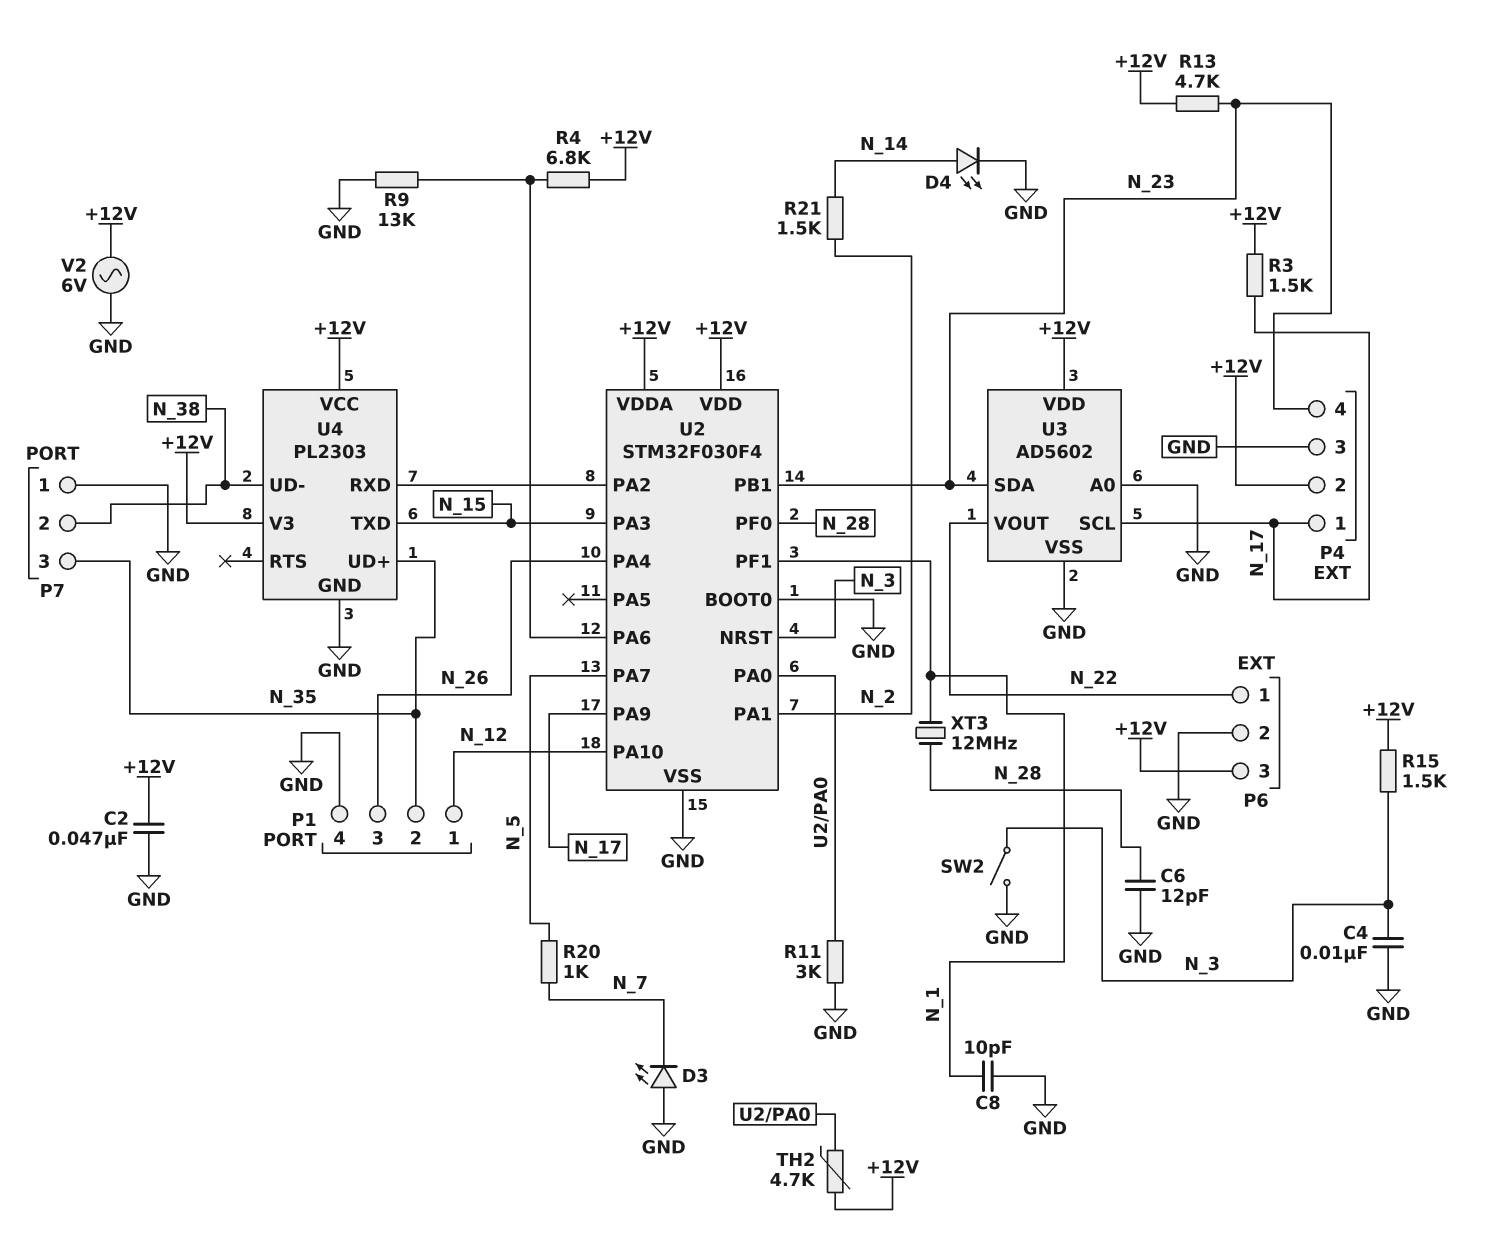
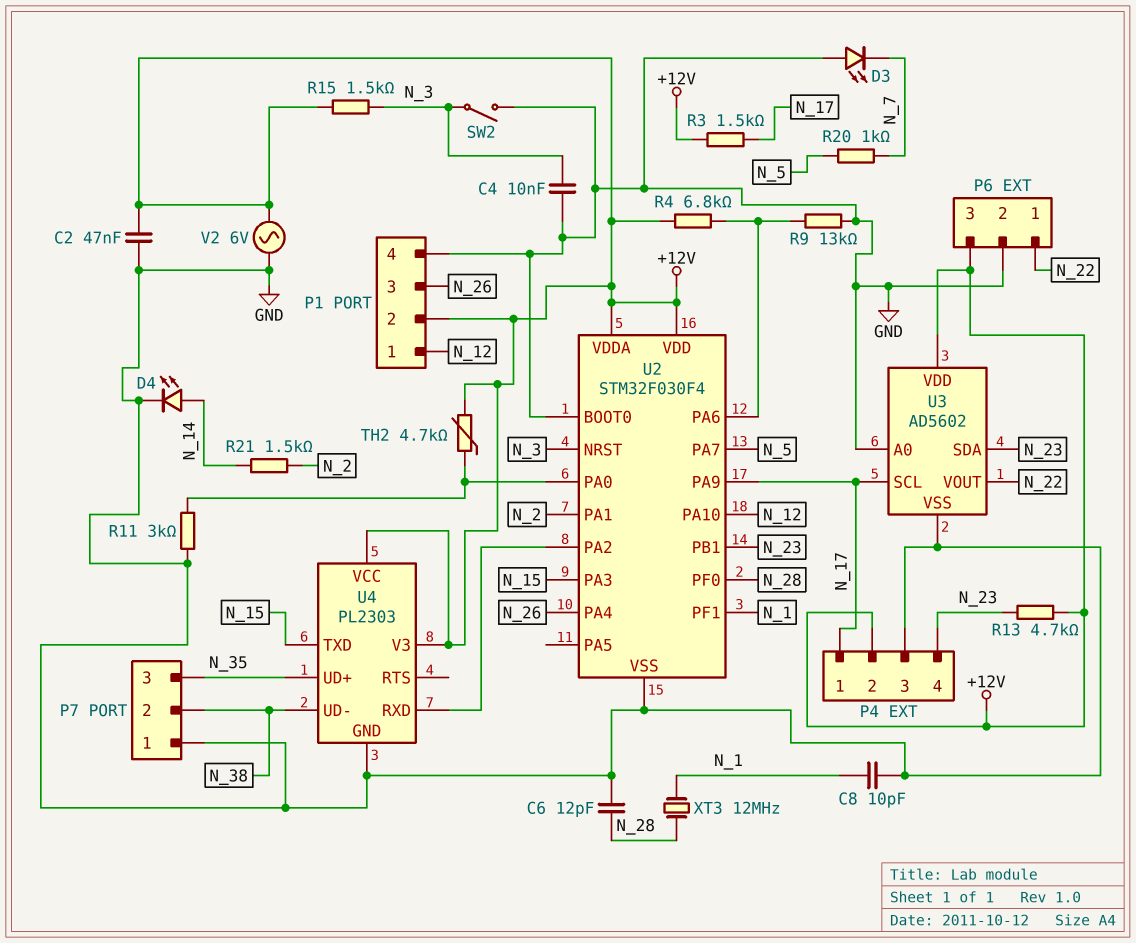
P1 pin 2: N_35 -> +12V

